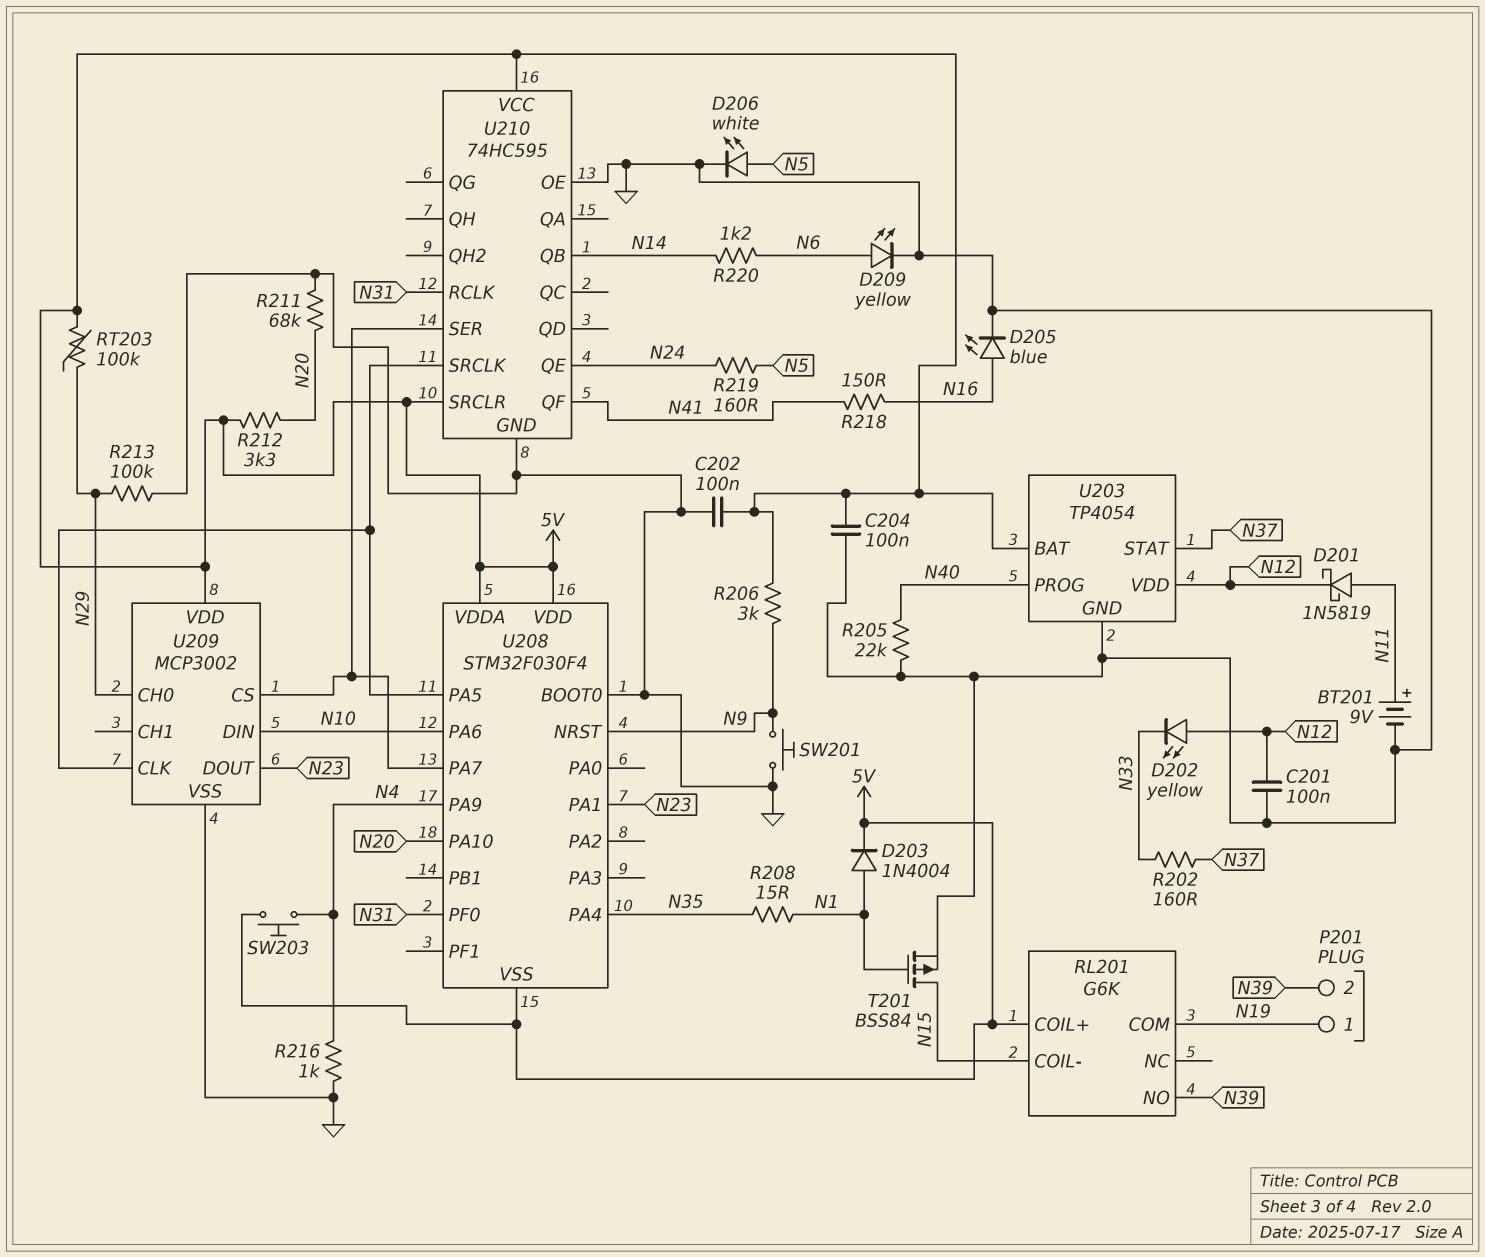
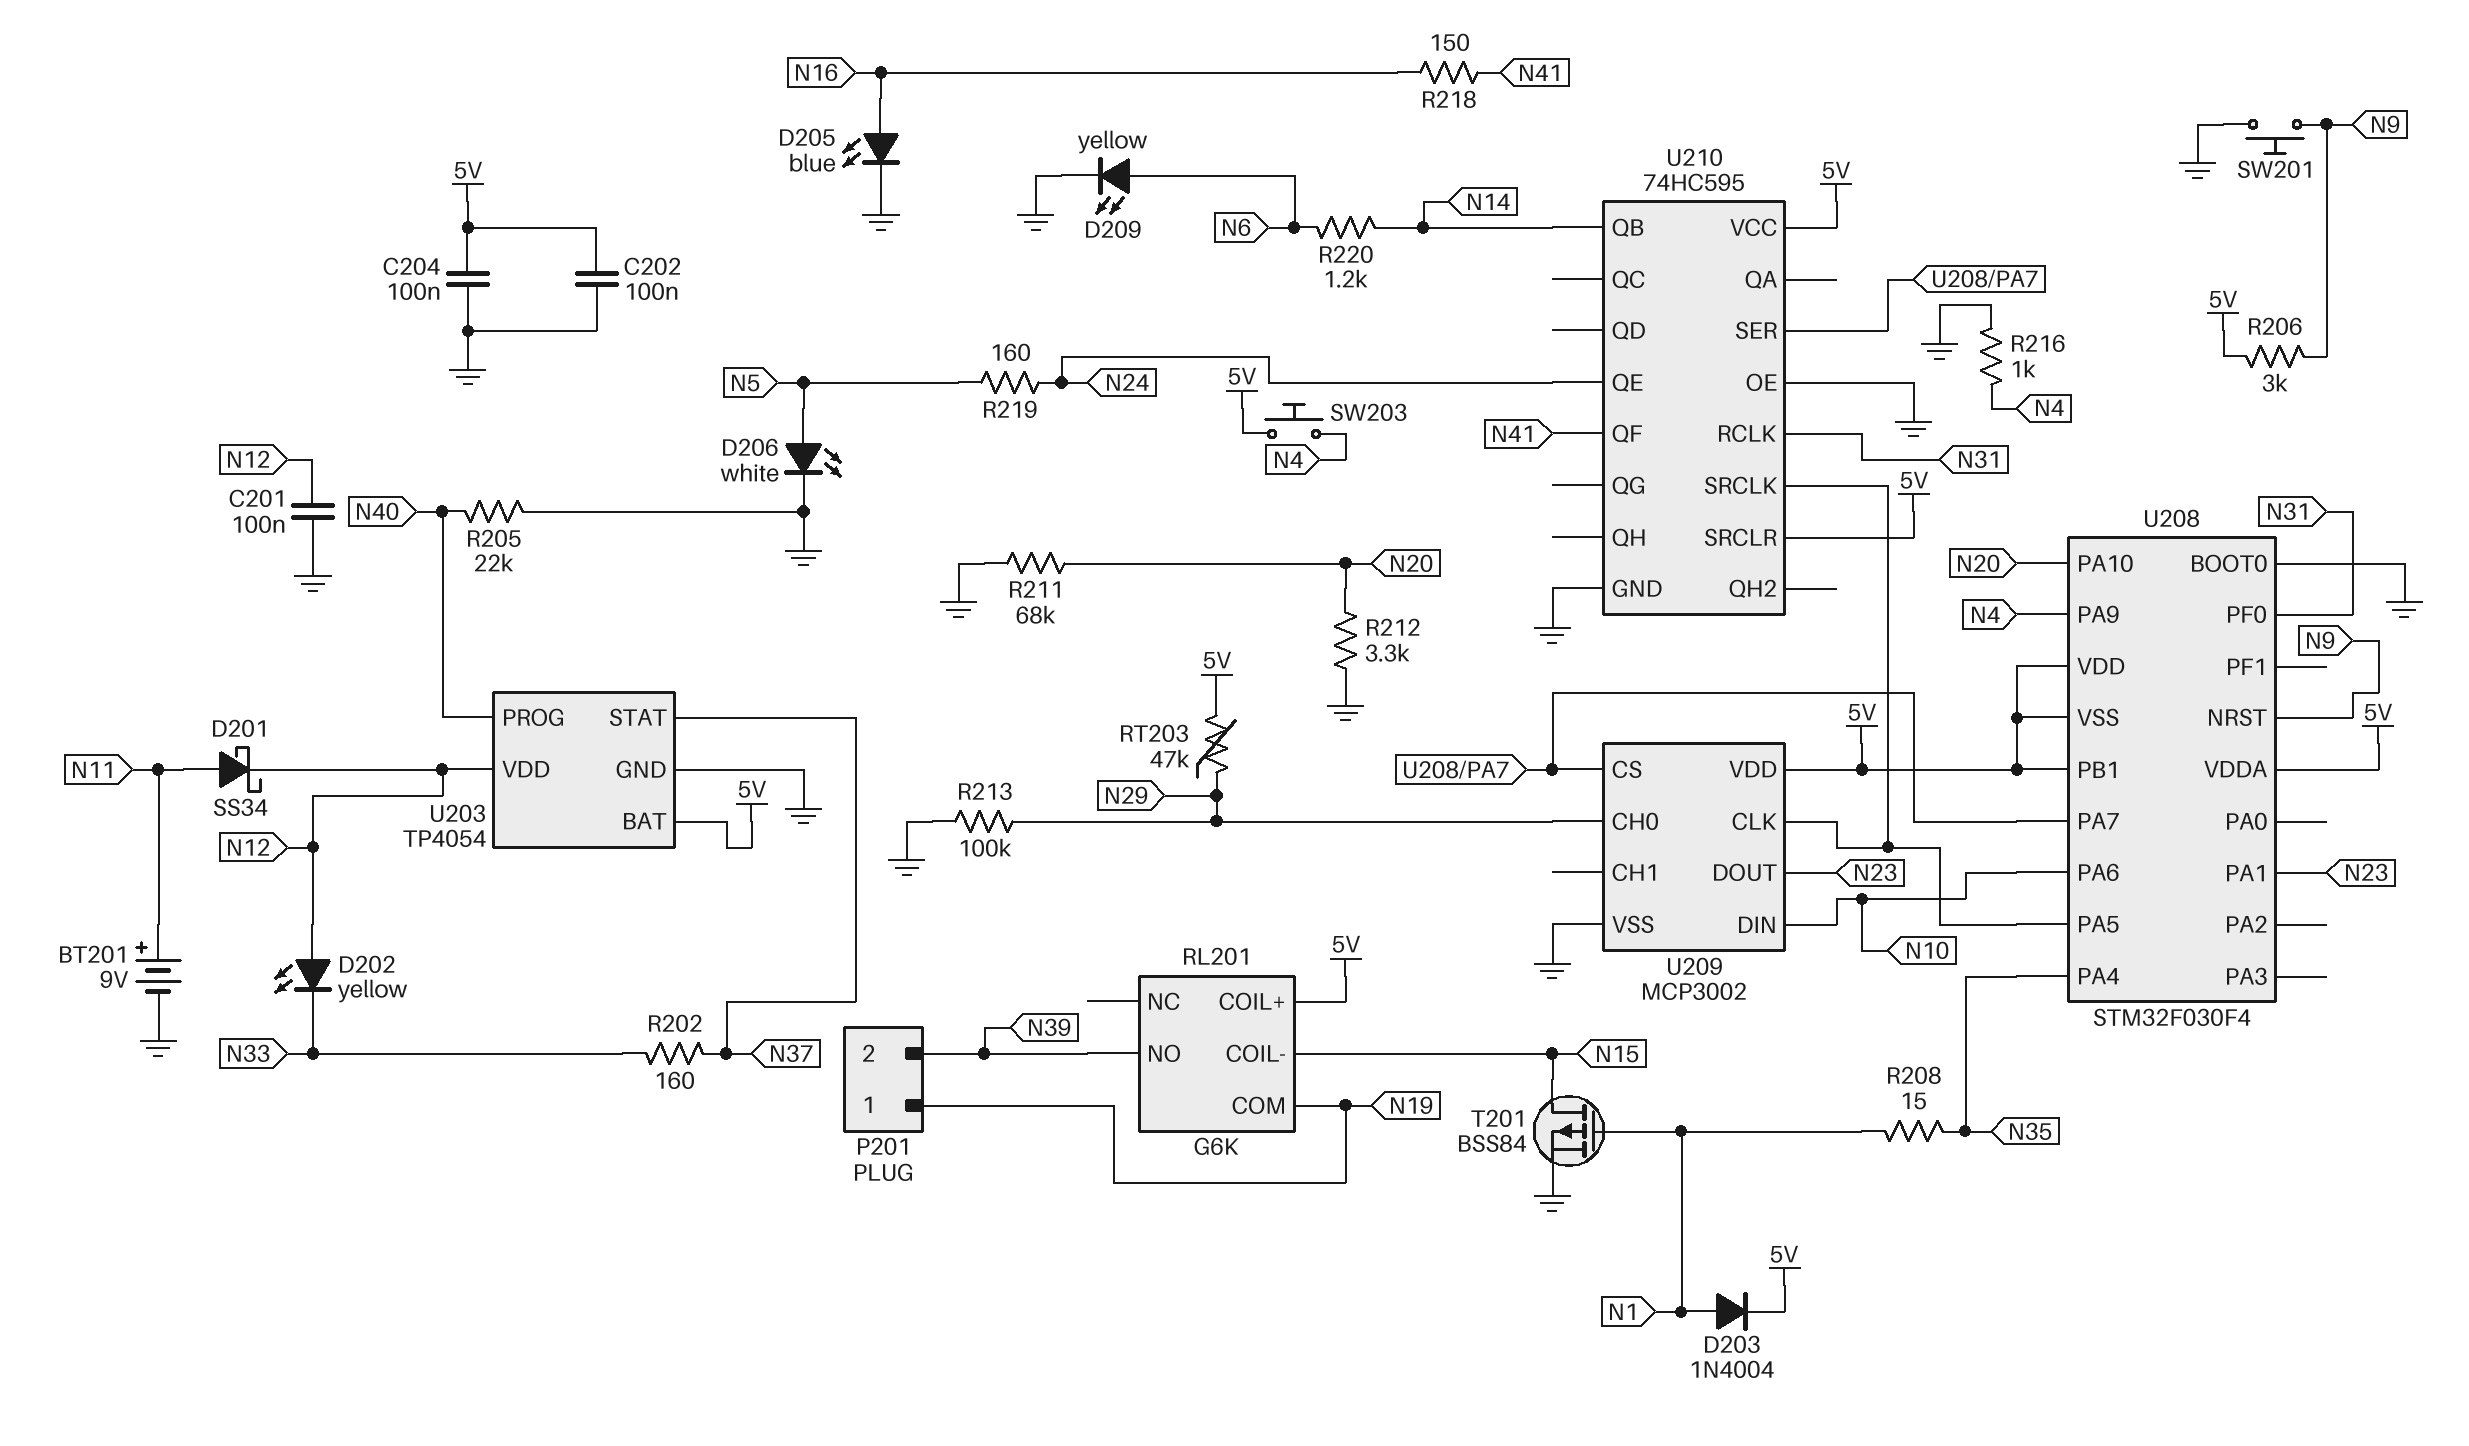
D201: schottky 1N5819 (A N11, K N12) -> schottky SS34 (A N11, K N12)
R212: 3.3k (5V, N20) -> 3.3k (GND, N20)
RT203: 100k (5V, N29) -> 47k (5V, N29)
U208 pin PB1: none -> 5V

